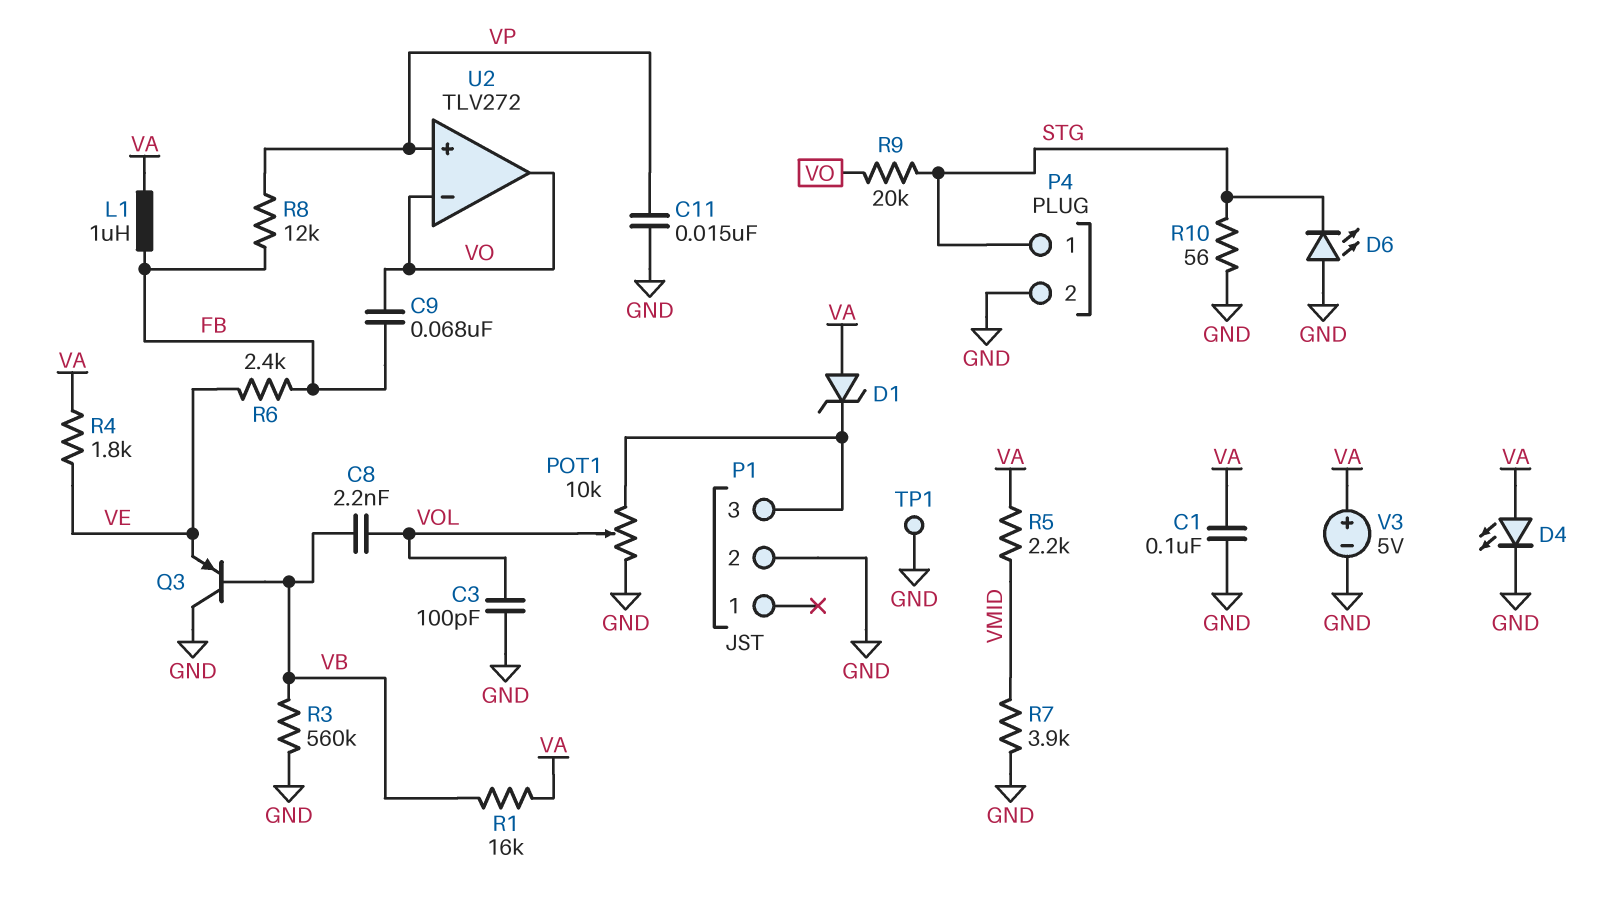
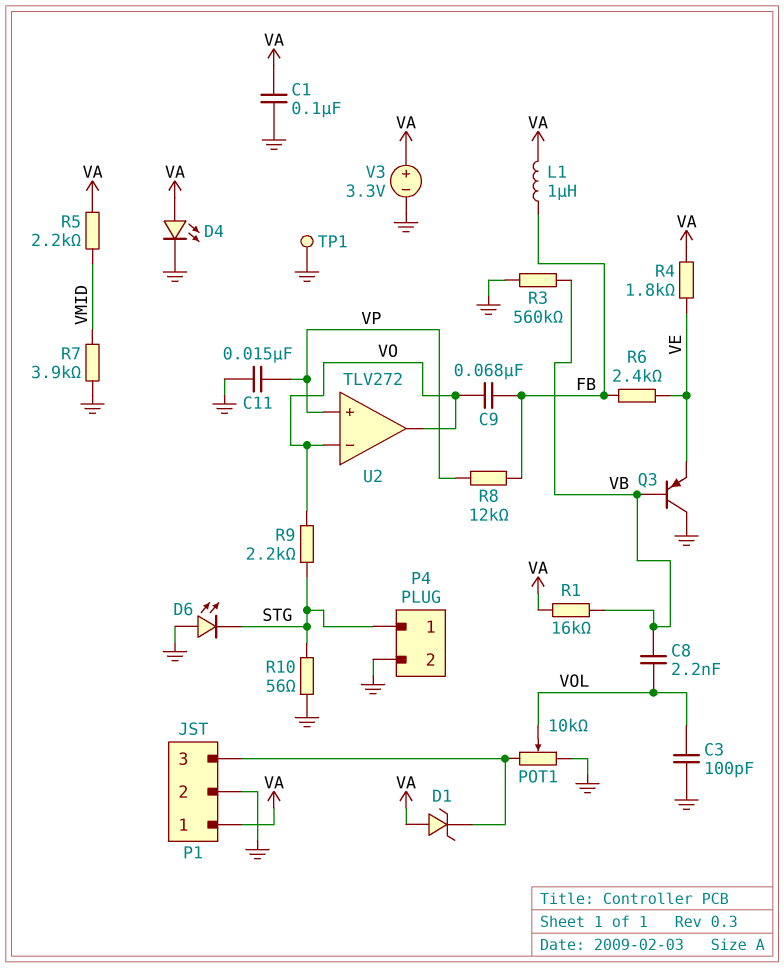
P1 pin 1: none -> VA
R9: 20k (STG, VO) -> 2.2k (STG, VO)
V3: 5V (plus VA, minus GND) -> 3.3V (plus VA, minus GND)

